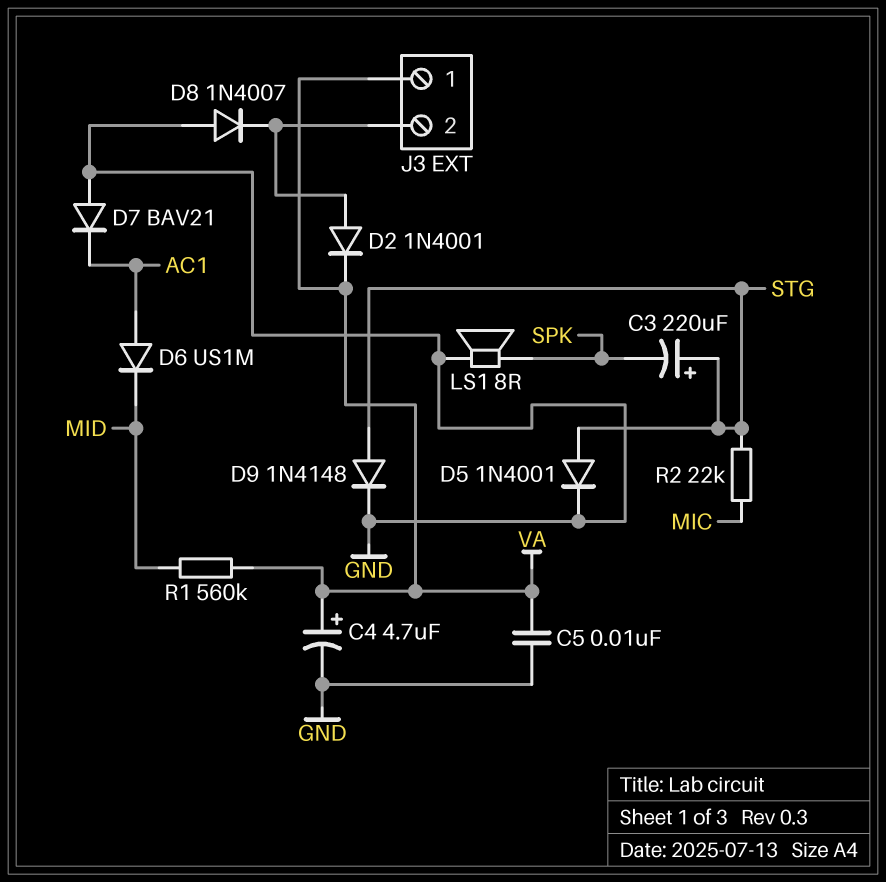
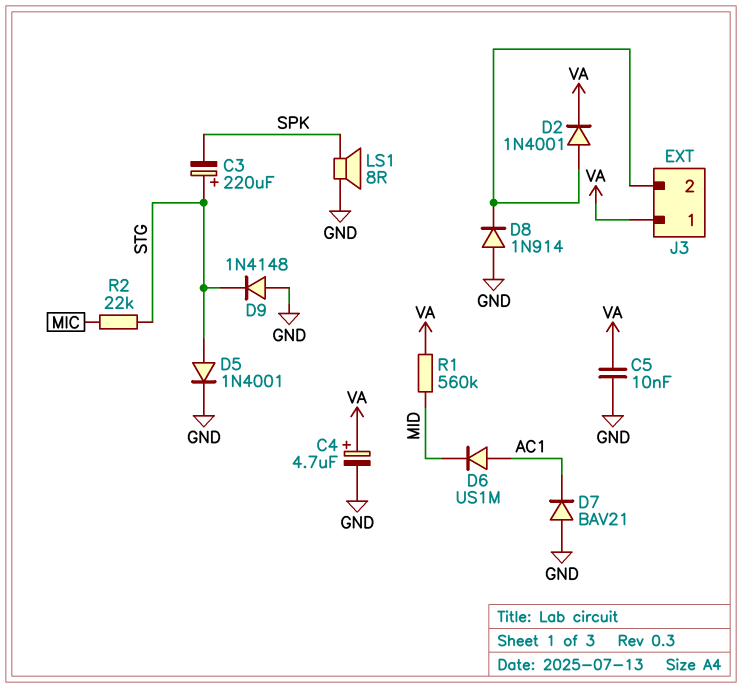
D8: diode 1N4007 (A GND, K J3/2) -> diode 1N914 (A GND, K J3/2)
D9: diode 1N4148 (A STG, K GND) -> diode 1N4148 (A GND, K STG)

